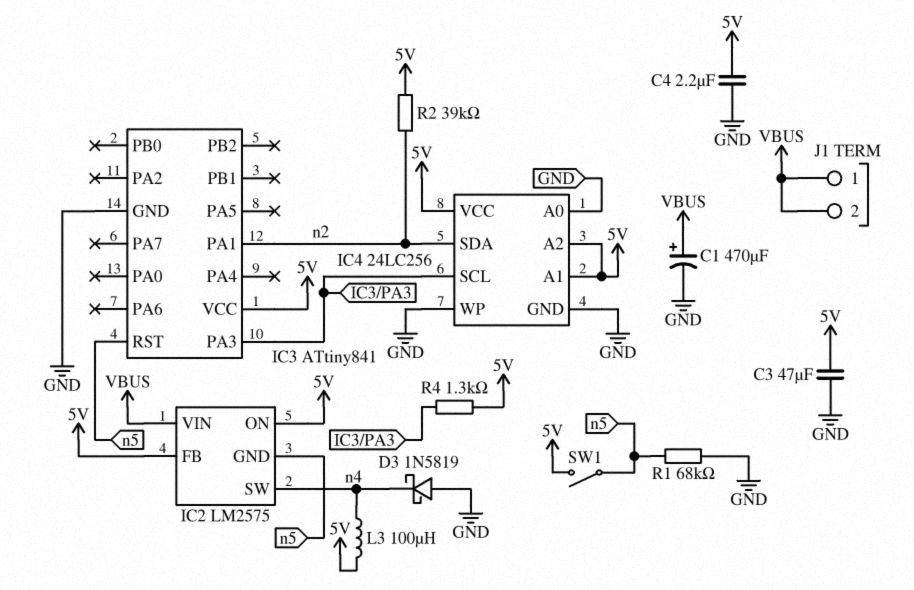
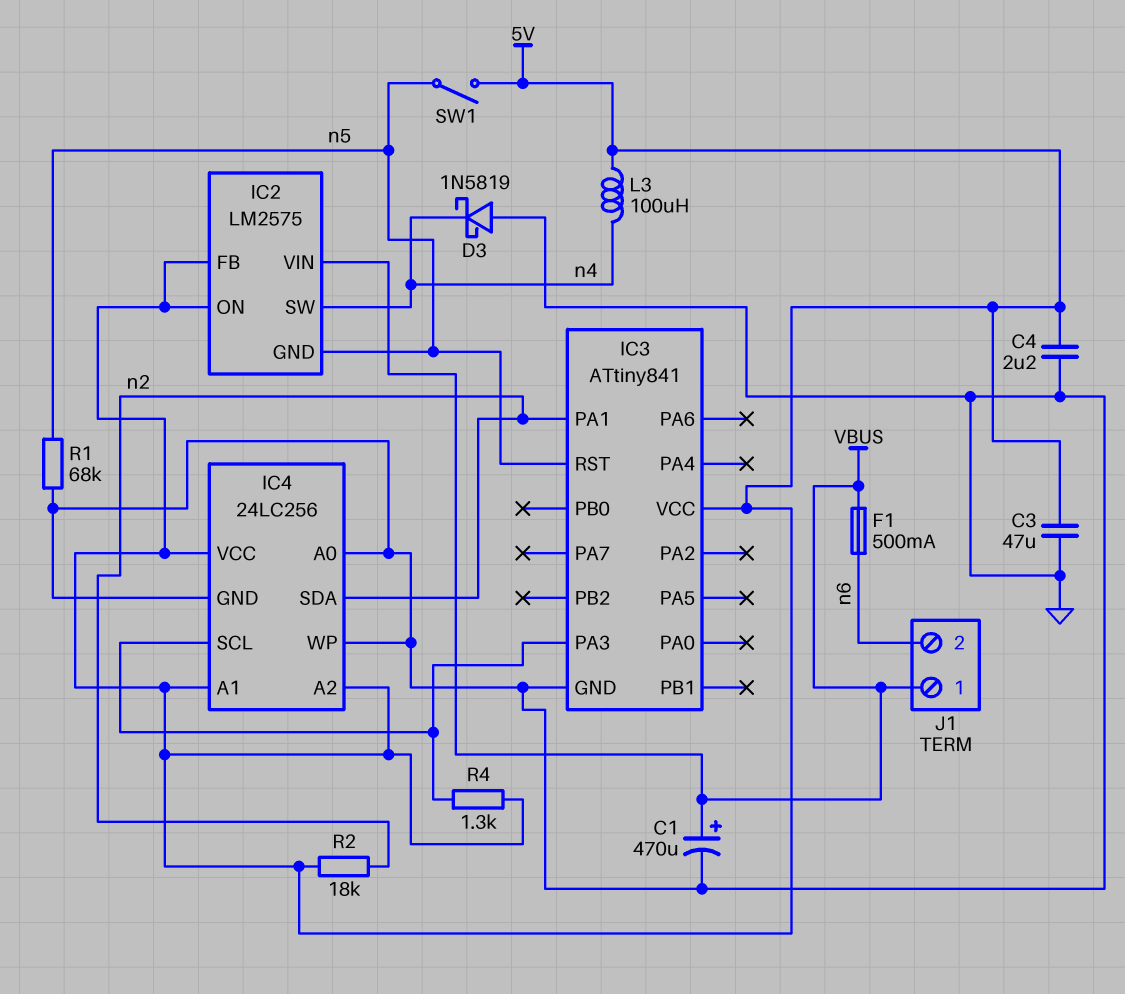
F1: none -> 500mA (VBUS, n6)
J1 pin 2: VBUS -> n6
R2: 39k (5V, n2) -> 18k (5V, n2)

